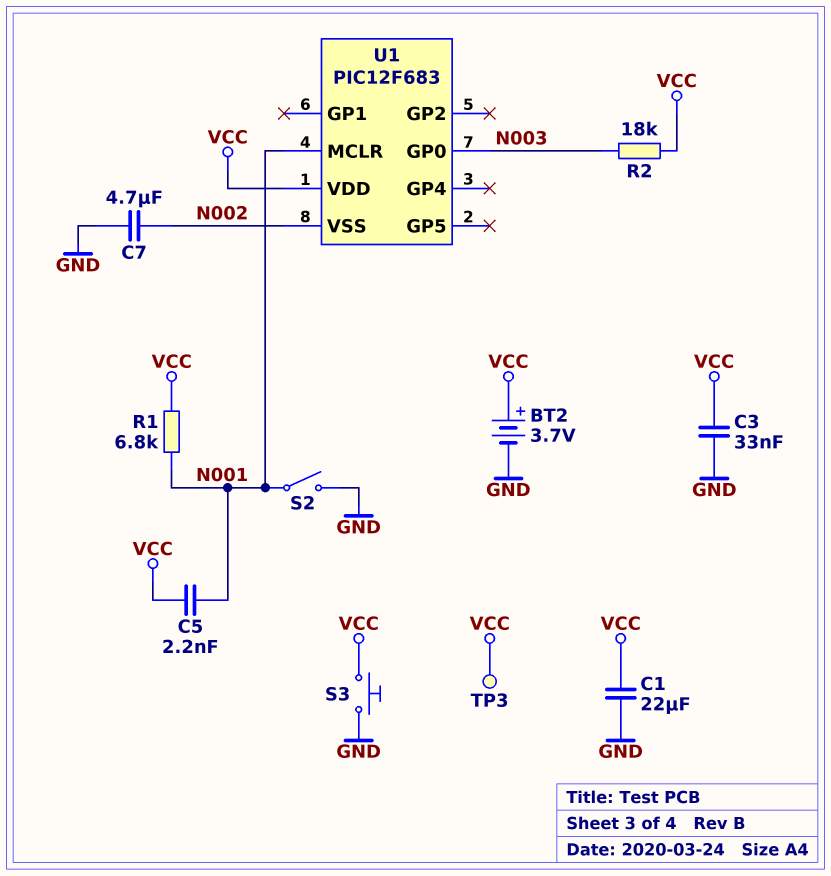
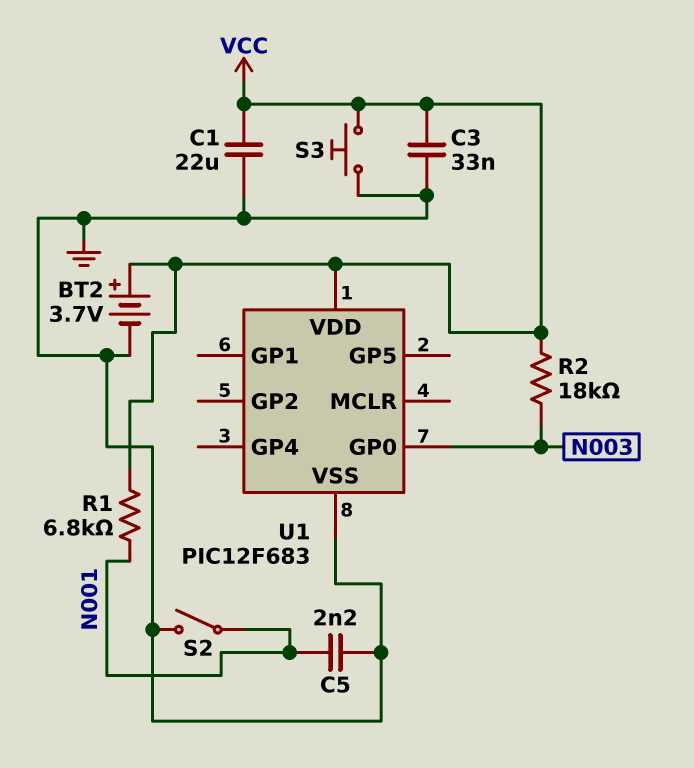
C5: 2.2nF (N001, VCC) -> 2.2nF (GND, N001)
C7: 4.7uF (GND, N002) -> none
TP3: test point (VCC) -> none
U1 pin MCLR: N001 -> none
U1 pin VSS: N002 -> GND

